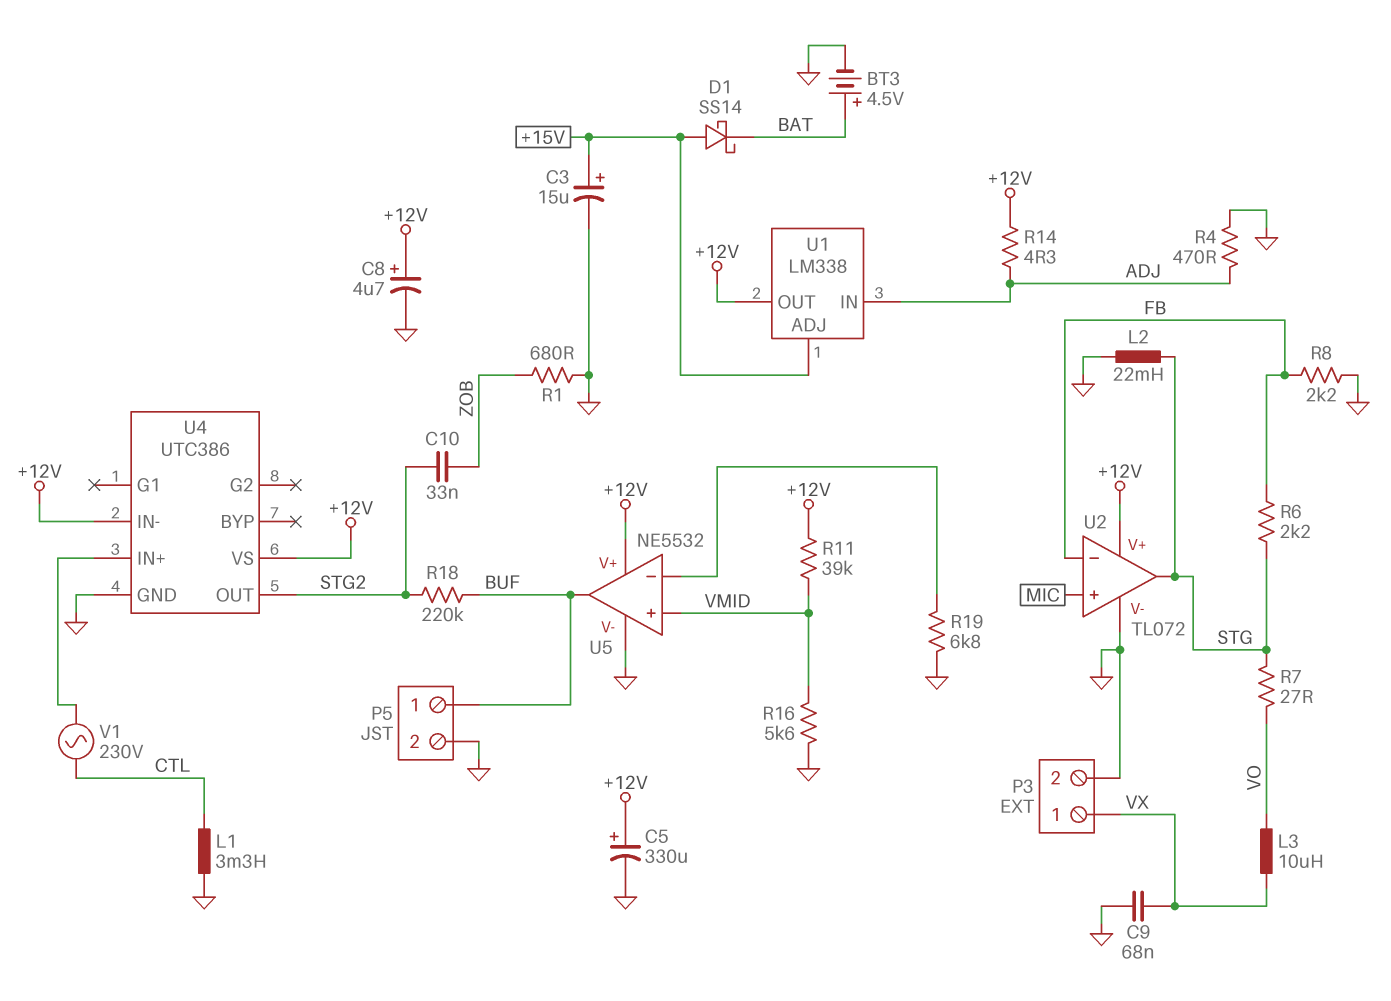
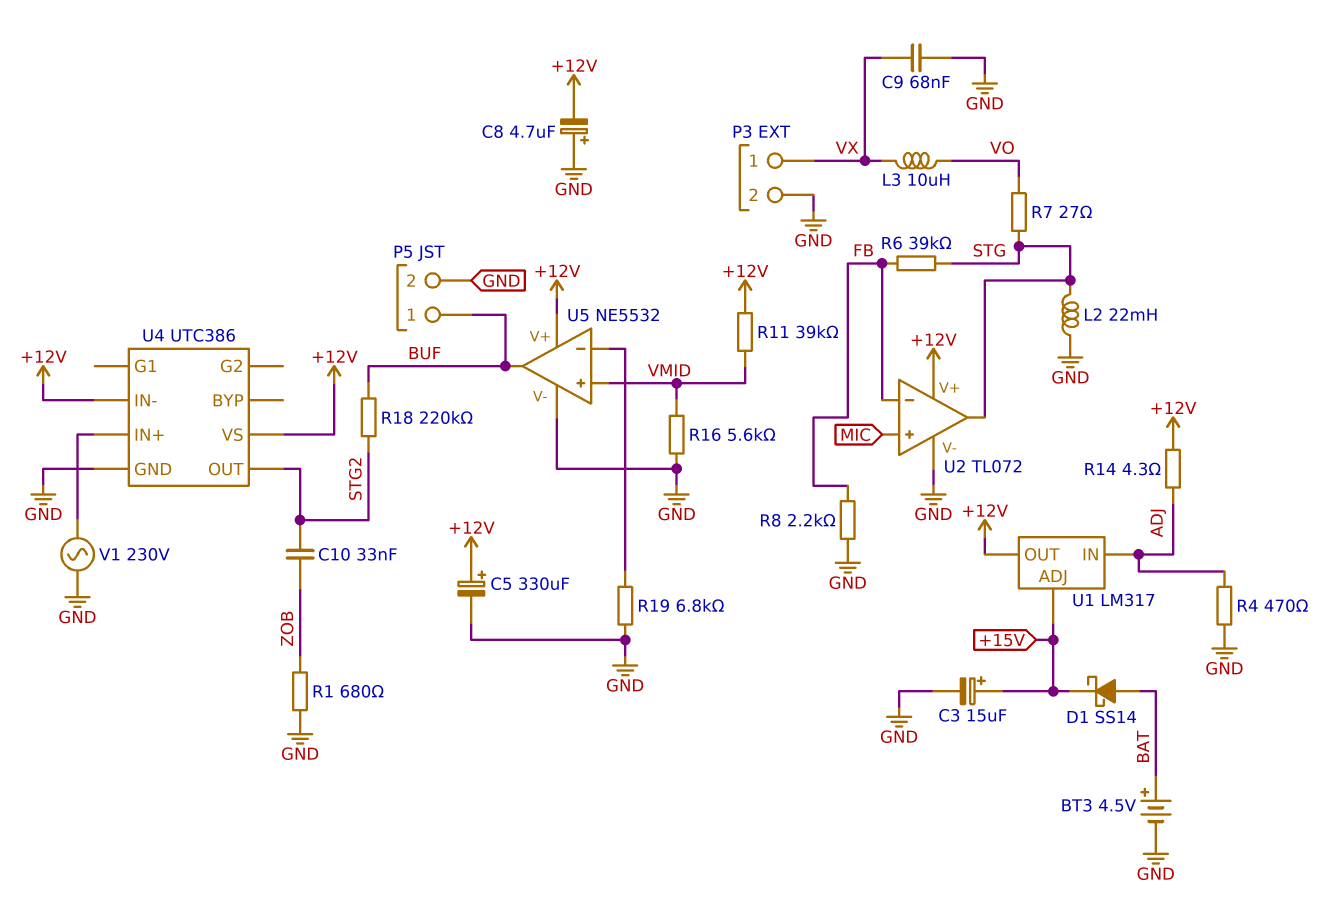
C8: 4.7uF (plus +12V, minus GND) -> 4.7uF (plus GND, minus +12V)
D1: schottky SS14 (A +15V, K BAT) -> schottky SS14 (A BAT, K +15V)
L1: 3.3mH (CTL, GND) -> none
R6: 2.2k (FB, STG) -> 39k (FB, STG)
U1: LM338 -> LM317
V1: AC 230V (CTL, U4/IN+) -> AC 230V (GND, U4/IN+)

